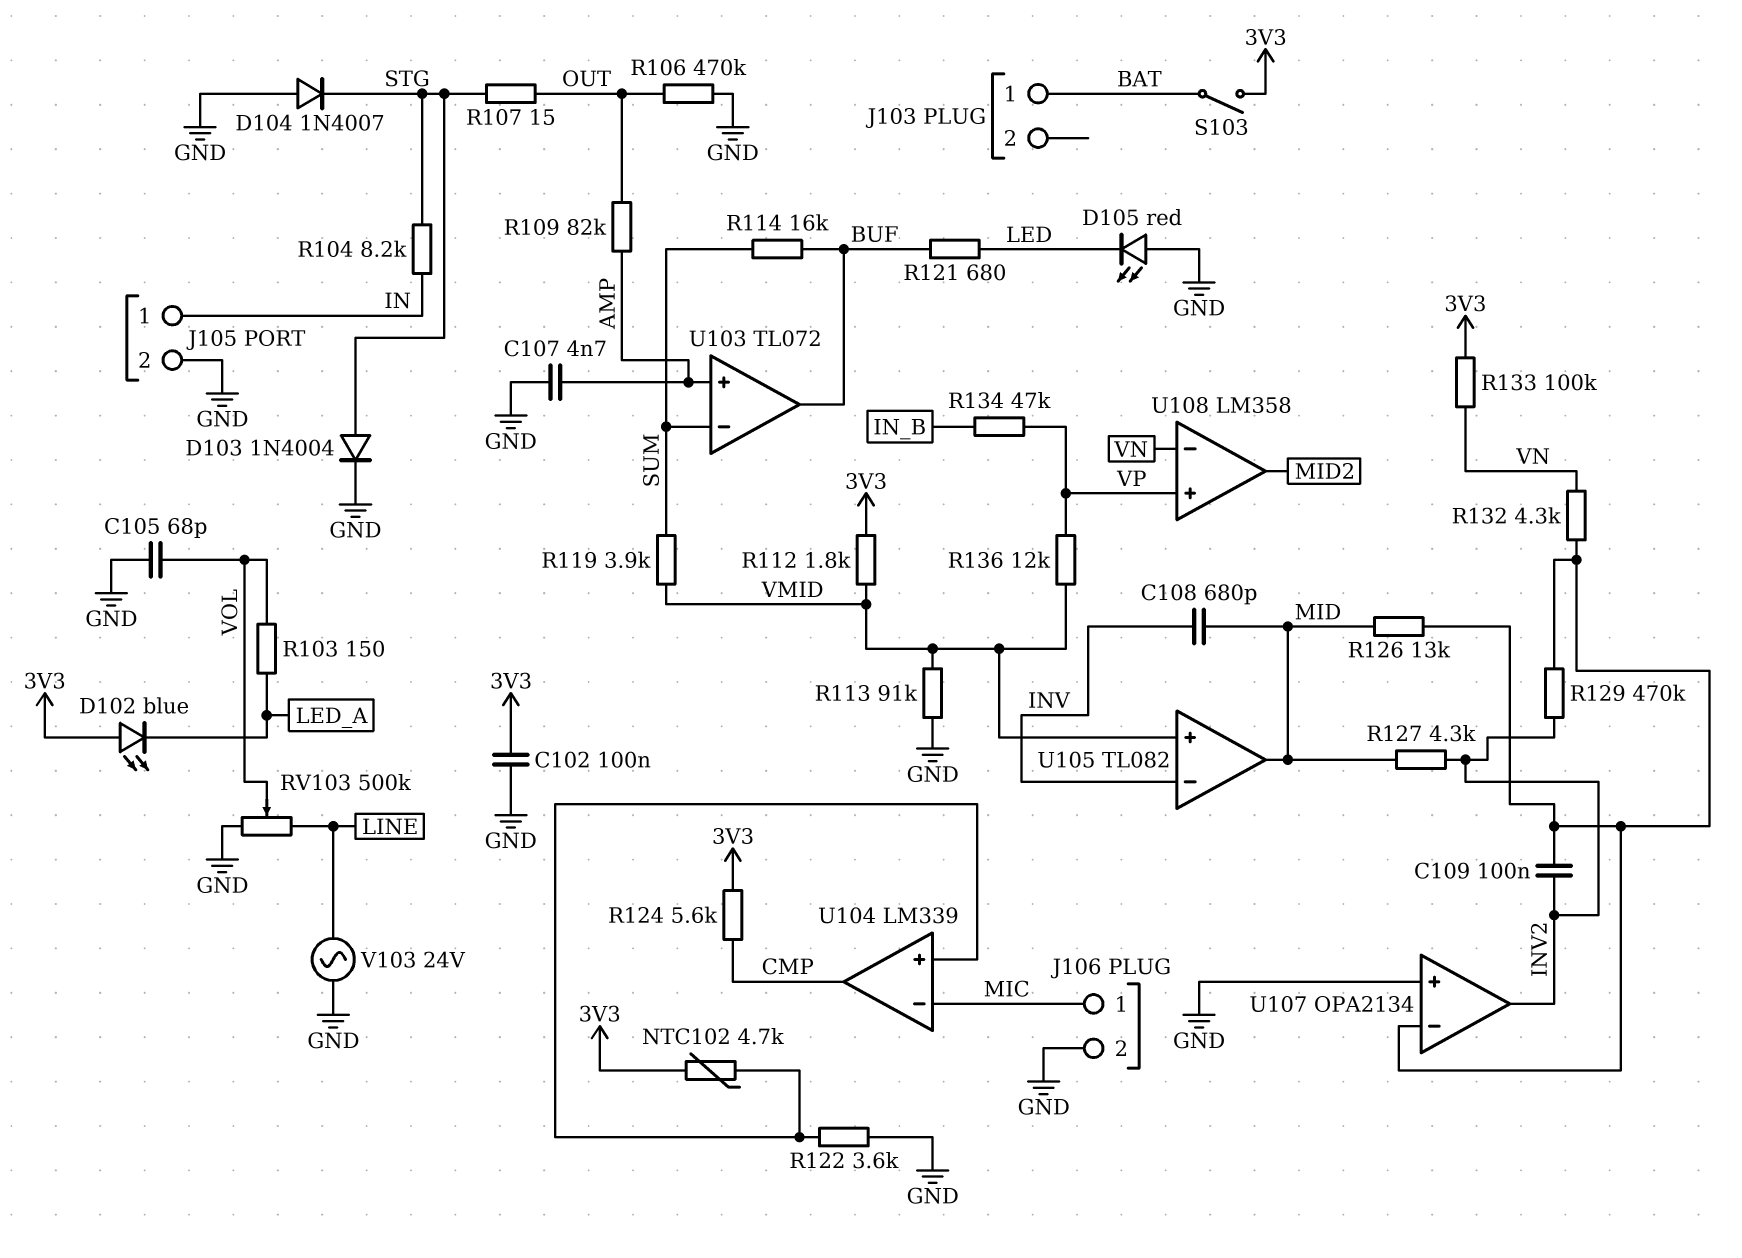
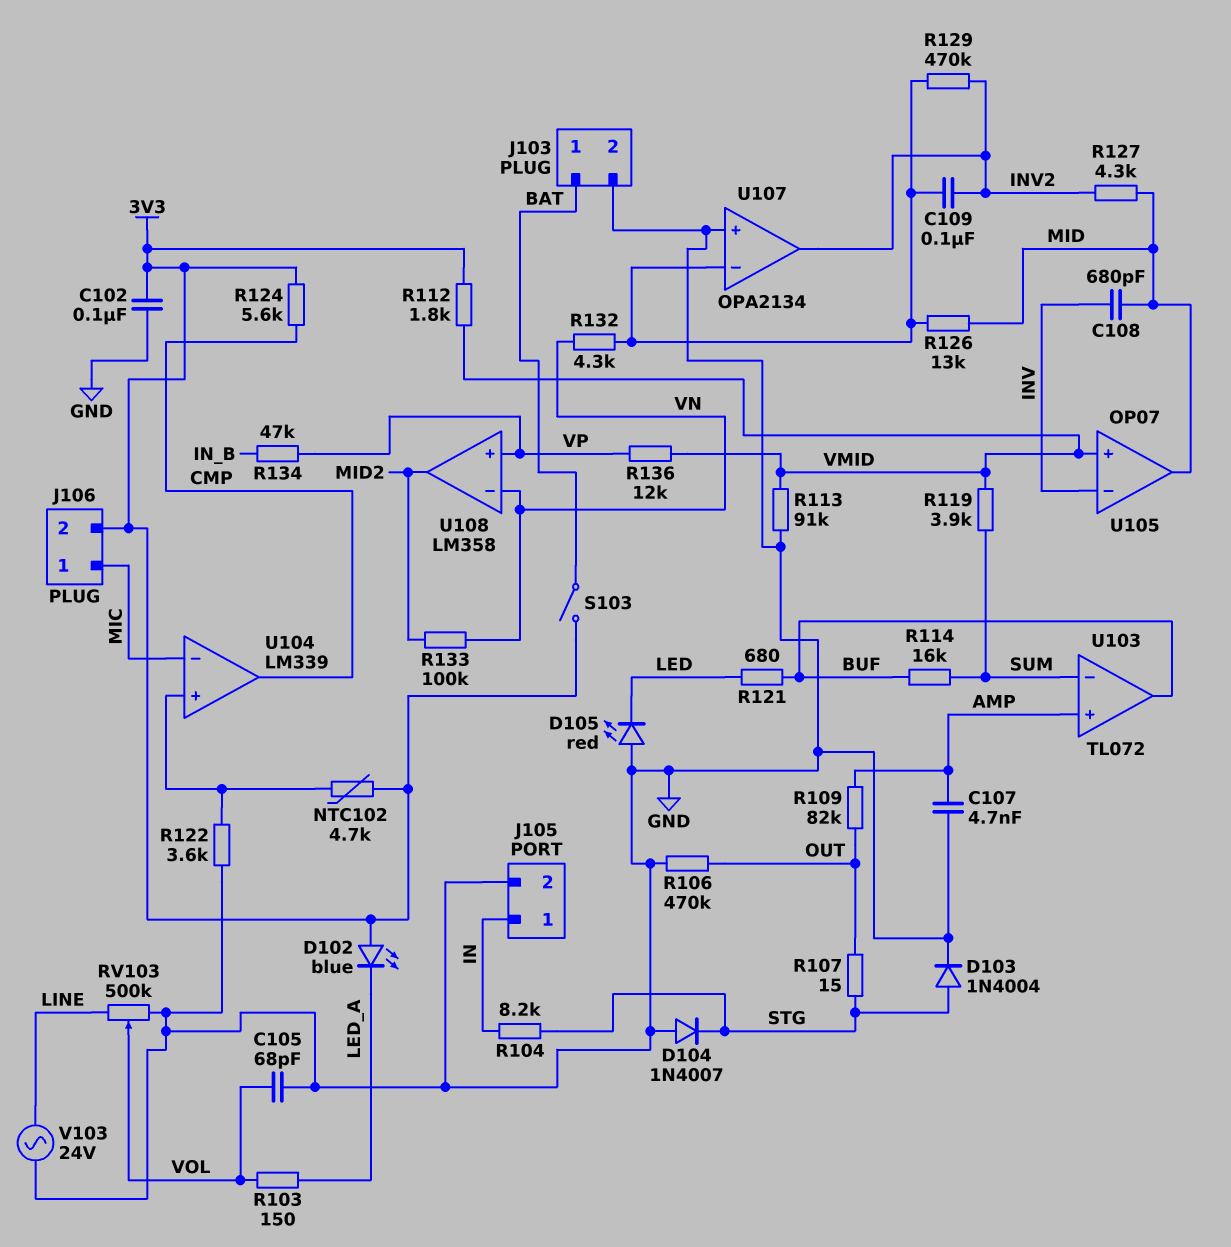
J103 pin 2: none -> GND
J106 pin 2: GND -> 3V3
R133: 100k (3V3, VN) -> 100k (MID2, VN)
U105: TL082 -> OP07

